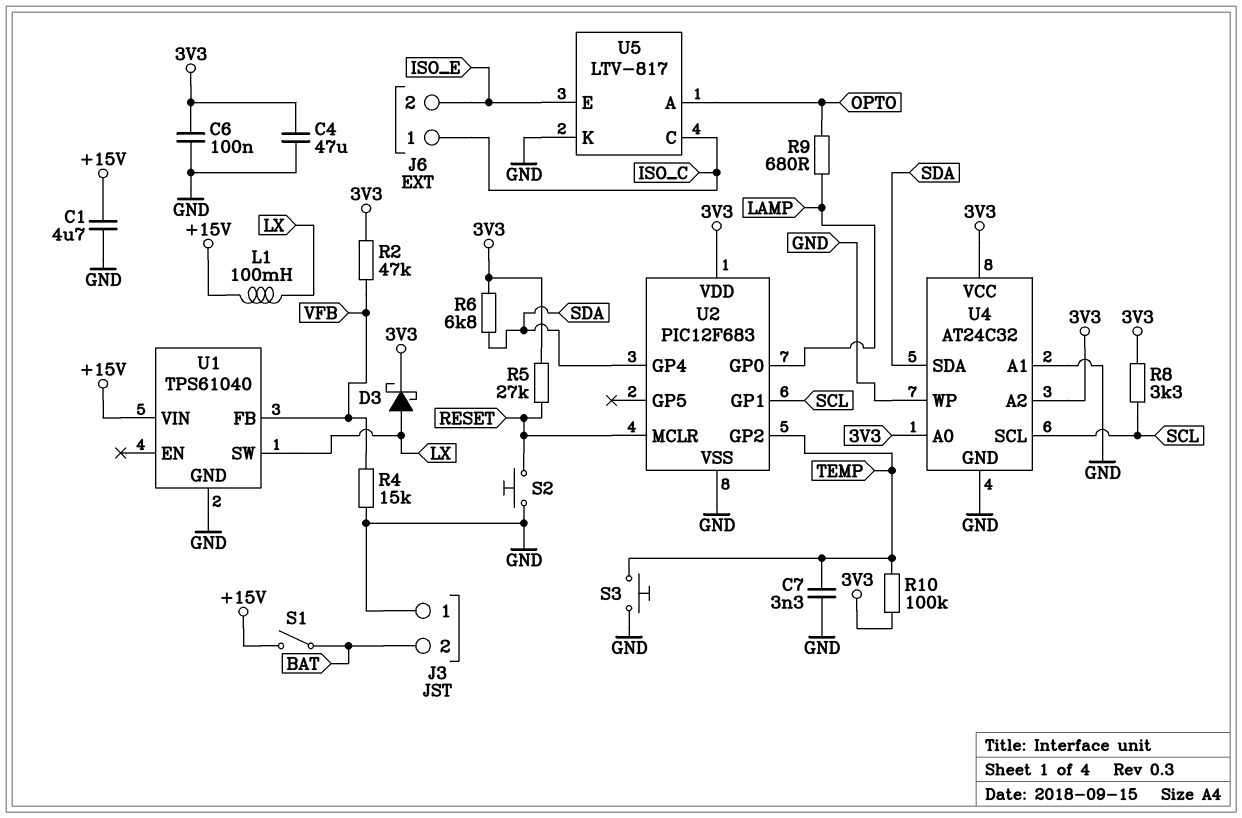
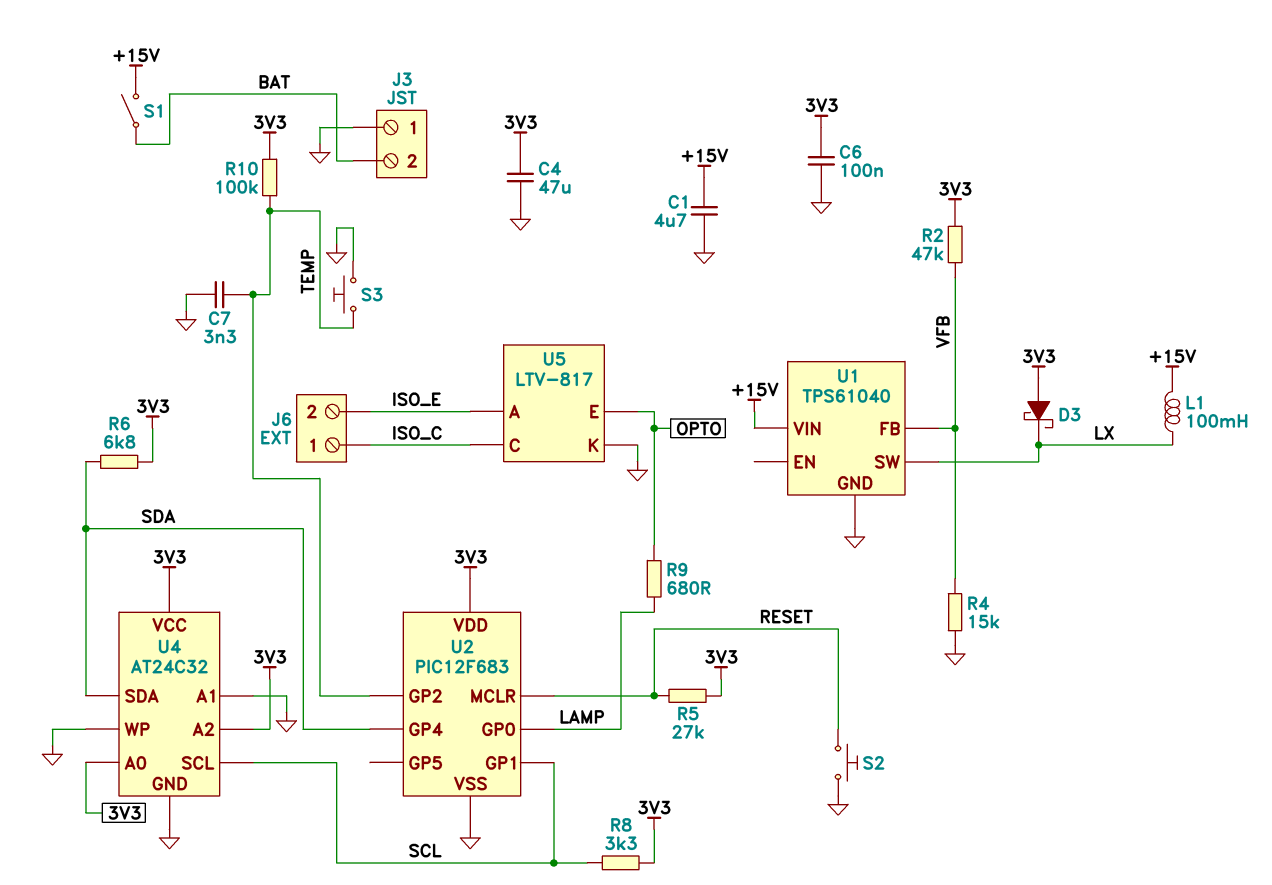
D3: schottky (A LX, K 3V3) -> schottky (A 3V3, K LX)
U5 pin A: OPTO -> ISO_E
U5 pin E: ISO_E -> OPTO

